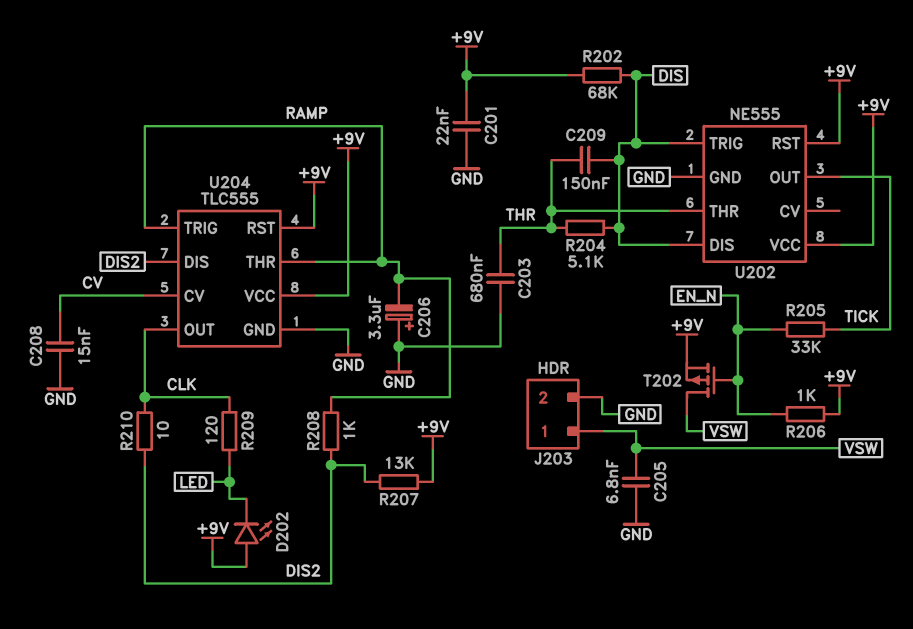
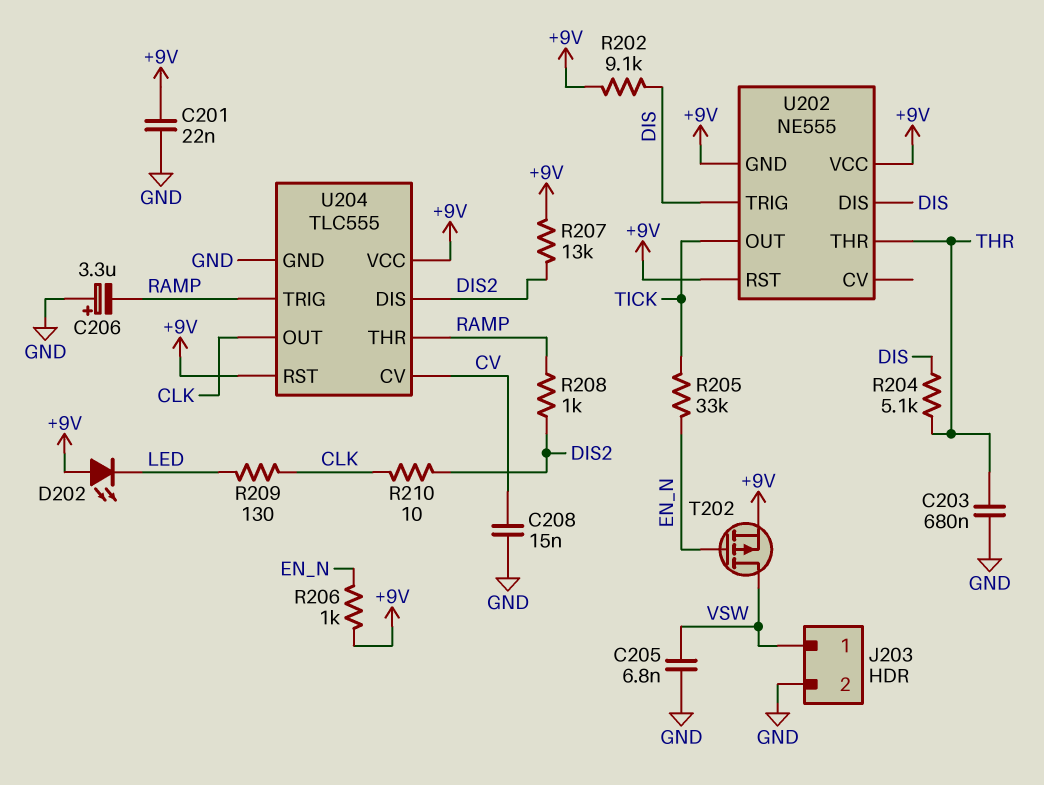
C209: 150nF (DIS, THR) -> none
R202: 68k (+9V, DIS) -> 9.1k (+9V, DIS)
R209: 120 (CLK, LED) -> 130 (CLK, LED)
U202 pin GND: GND -> +9V

